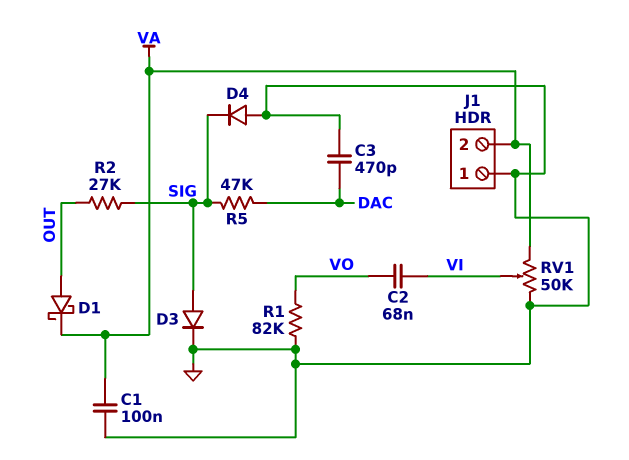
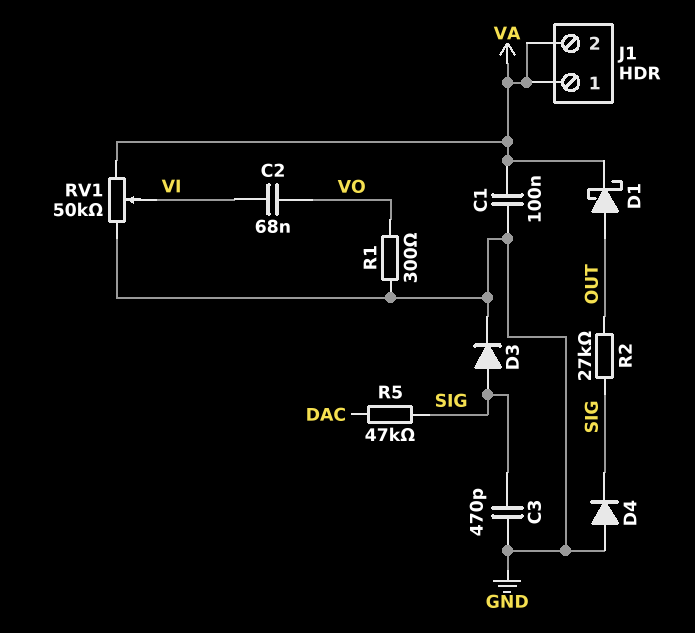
C3: 470pF (DAC, GND) -> 470pF (GND, SIG)
J1 pin 1: GND -> VA
R1: 82k (GND, VO) -> 300 (GND, VO)

